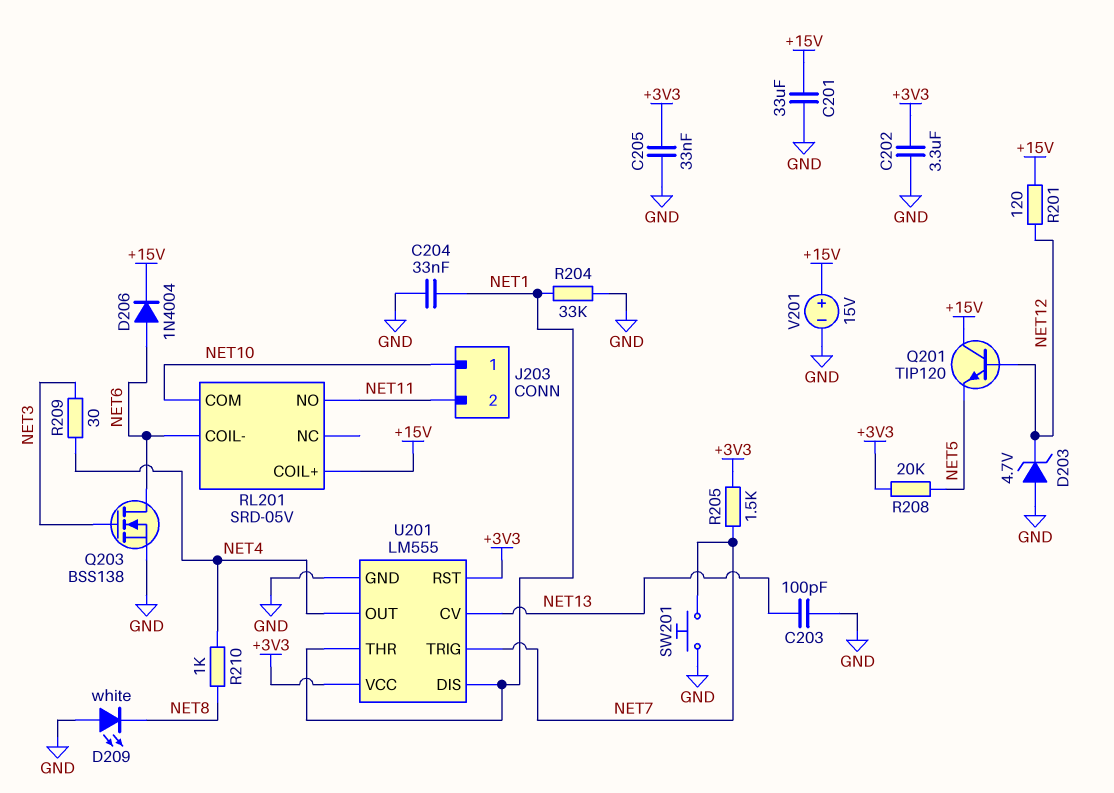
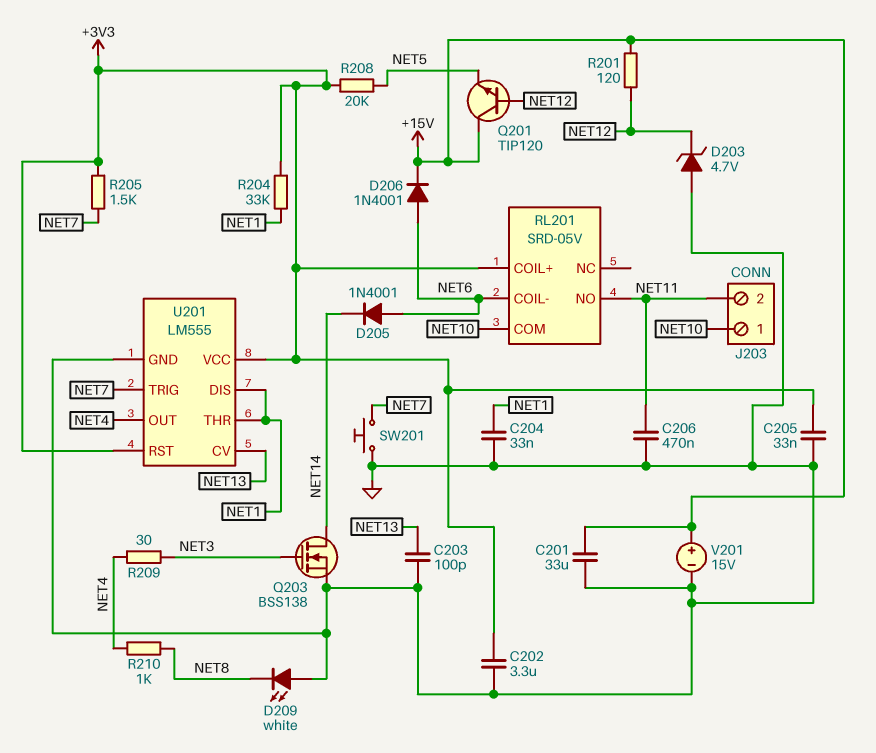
C206: none -> 470nF (GND, NET11)
D205: none -> diode 1N4001 (A NET6, K NET14)
D206: diode 1N4004 (A NET6, K +15V) -> diode 1N4001 (A NET6, K +15V)
Q203: NMOS BSS138 (G NET3, D NET6, S GND) -> NMOS BSS138 (G NET3, D NET14, S GND)
R204: 33k (GND, NET1) -> 33k (+3V3, NET1)
RL201 pin COIL+: +15V -> +3V3

